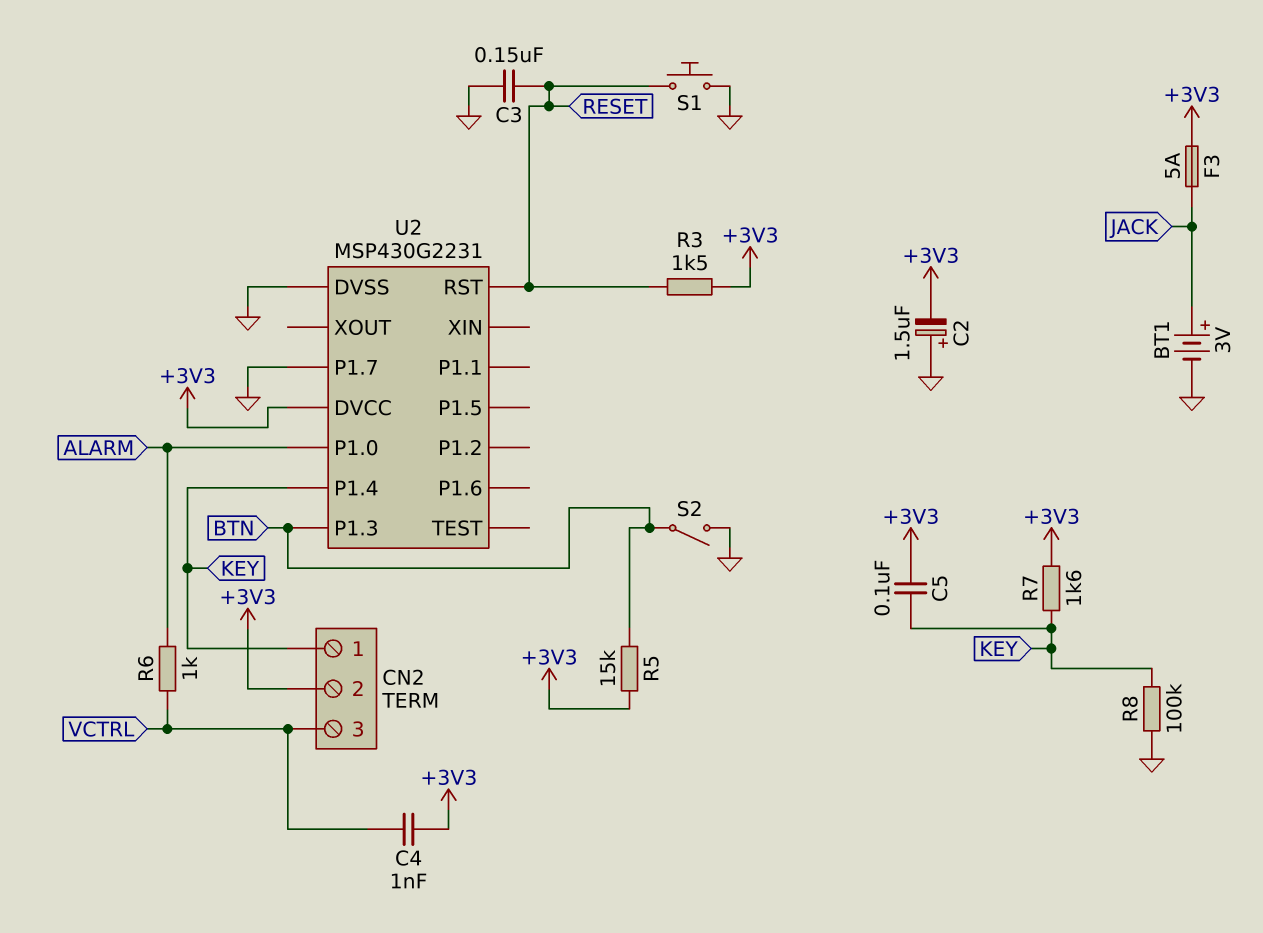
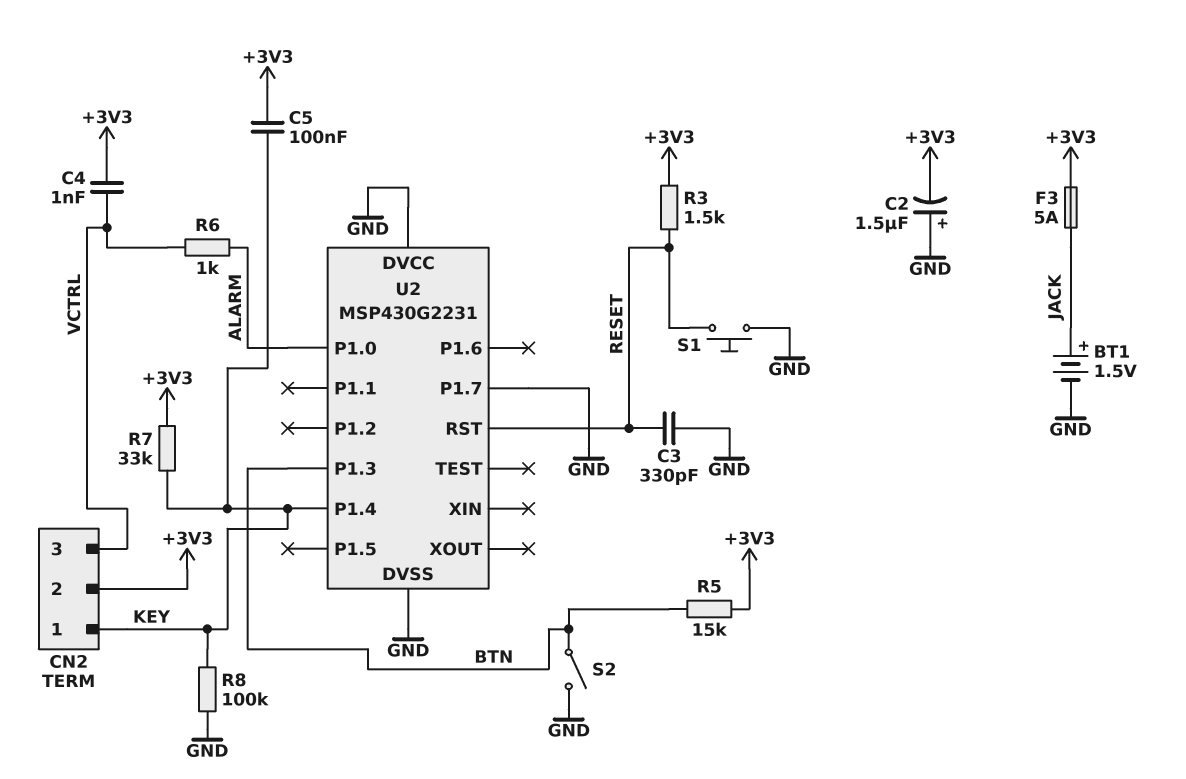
BT1: 3V (plus JACK, minus GND) -> 1.5V (plus JACK, minus GND)
C3: 150nF (GND, RESET) -> 330pF (GND, RESET)
R7: 1.6k (+3V3, KEY) -> 33k (+3V3, KEY)
U2 pin DVCC: +3V3 -> GND

